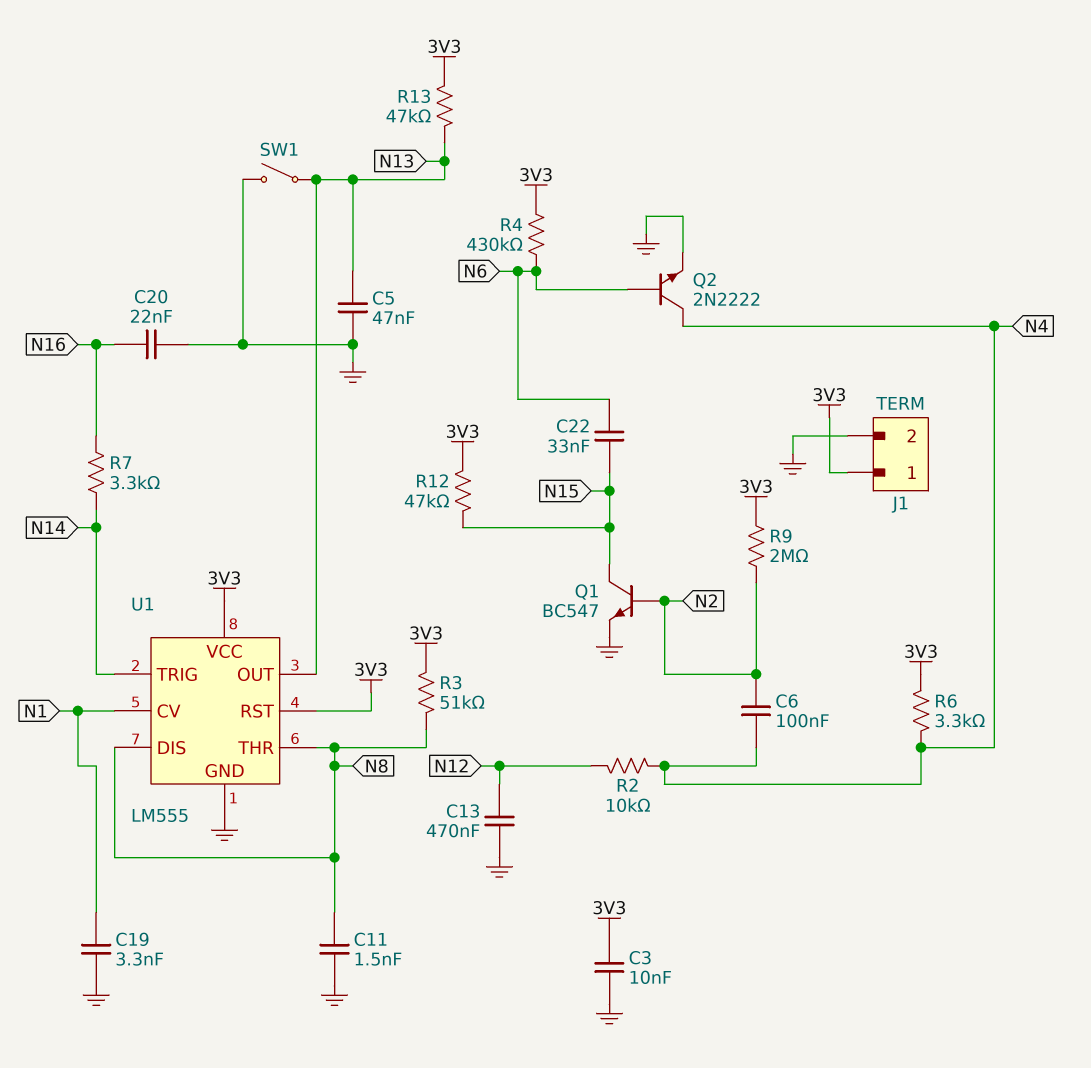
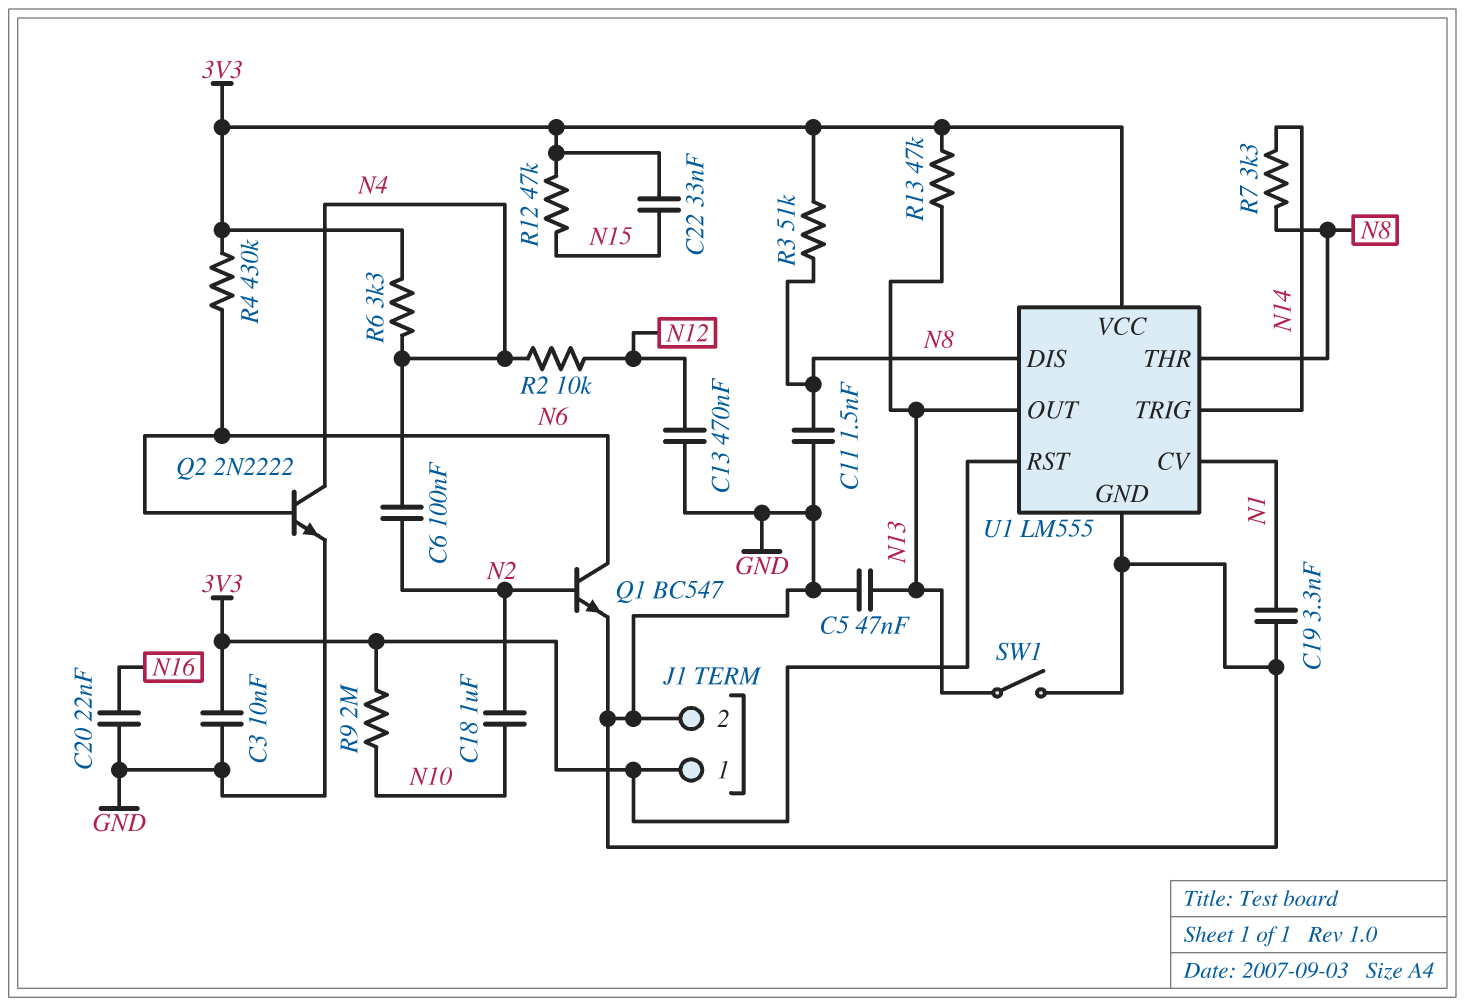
C18: none -> 1uF (N2, N10)
C22: 33nF (N6, N15) -> 33nF (3V3, N15)
Q1: NPN BC547 (B N2, C N15, E GND) -> NPN BC547 (B N2, C N6, E GND)
R7: 3.3k (N14, N16) -> 3.3k (N8, N14)
R9: 2M (3V3, N2) -> 2M (3V3, N10)

